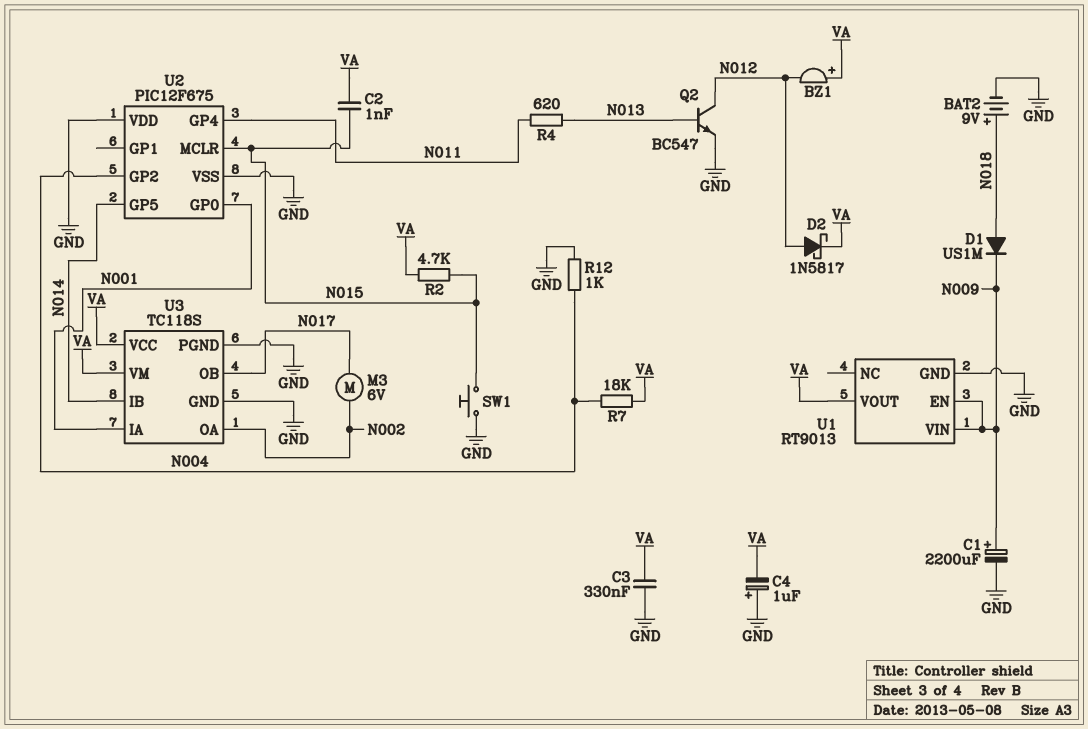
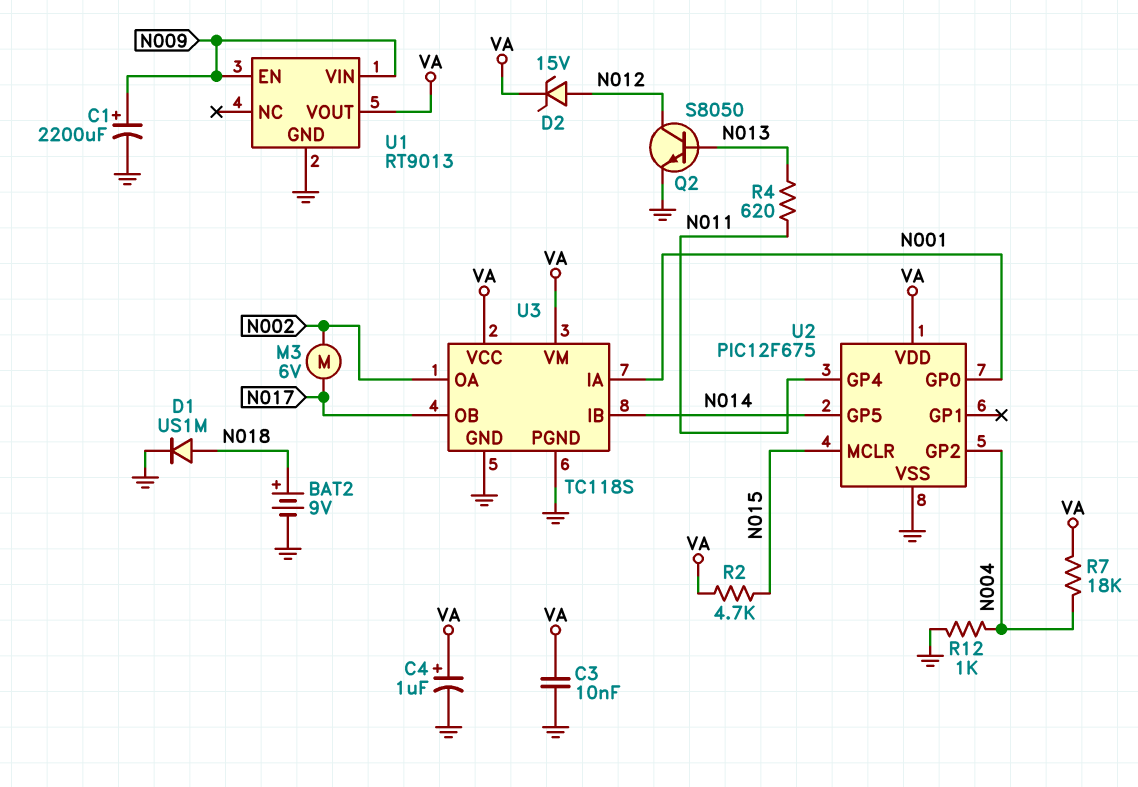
BZ1: buzzer (plus VA, minus N012) -> none
C2: 1nF (N015, VA) -> none
C3: 330nF (GND, VA) -> 10nF (GND, VA)
C4: 1uF (plus GND, minus VA) -> 1uF (plus VA, minus GND)
D1: diode US1M (A N018, K N009) -> diode US1M (A N018, K GND)
D2: schottky 1N5817 (A N012, K VA) -> zener 15V (A N012, K VA)
Q2: NPN BC547 (B N013, C N012, E GND) -> NPN S8050 (B N013, C N012, E GND)
SW1: button (GND, N015) -> none
U2 pin VDD: GND -> VA

